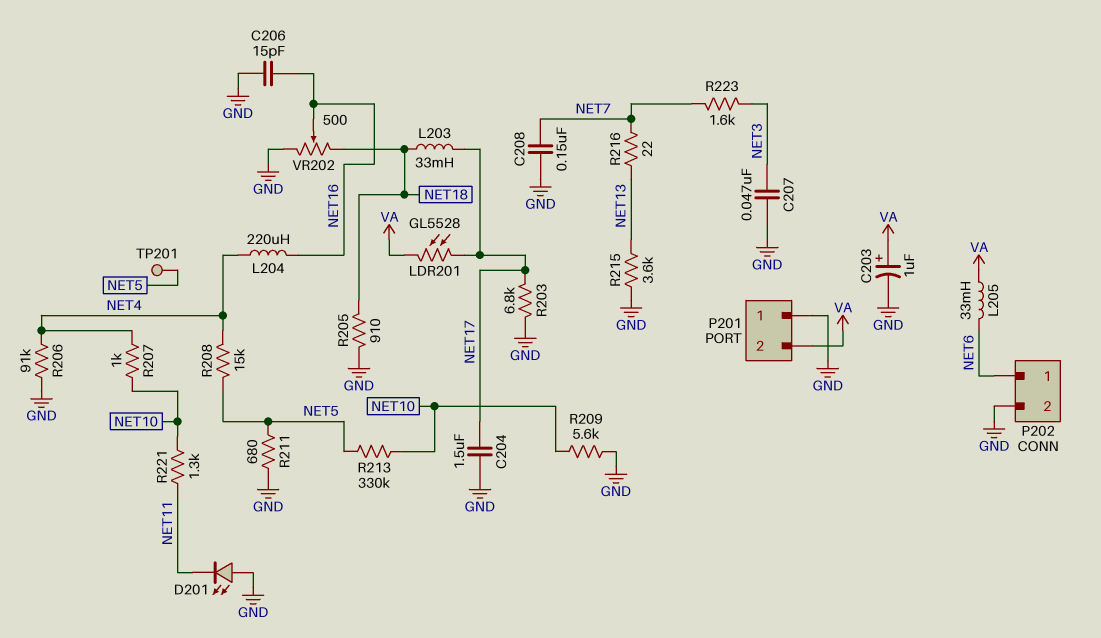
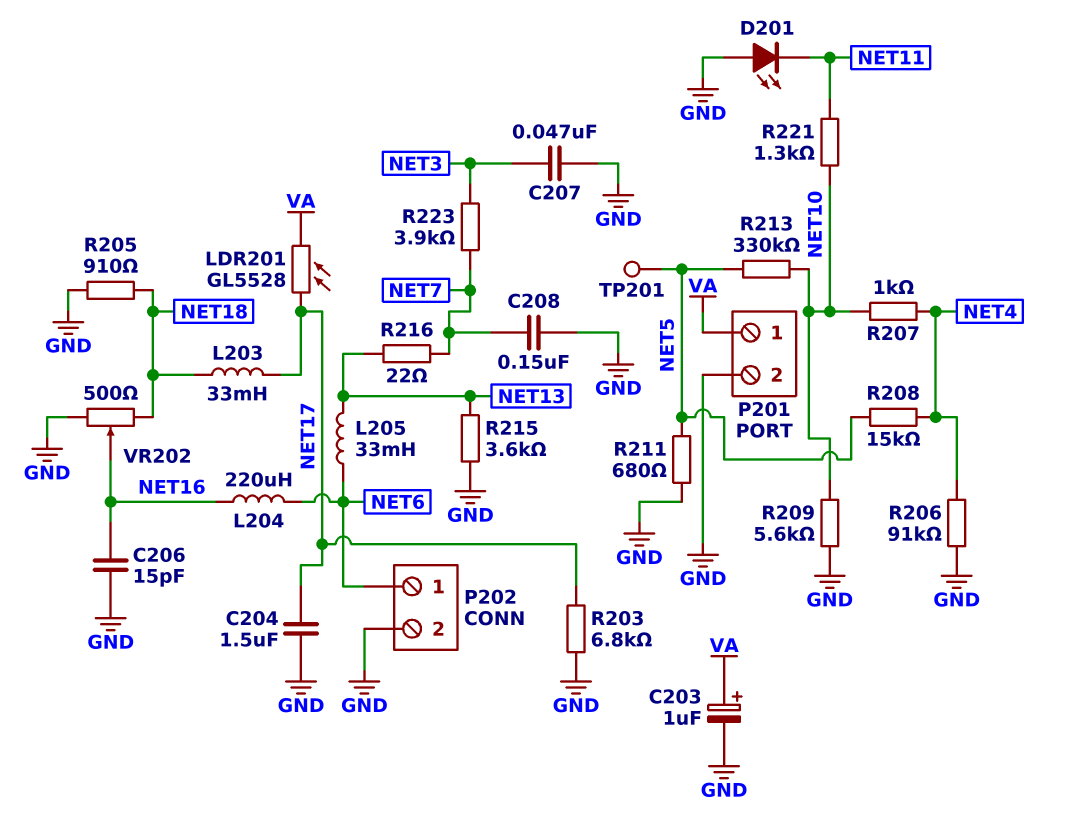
L204: 220uH (NET4, NET16) -> 220uH (NET6, NET16)
L205: 33mH (NET6, VA) -> 33mH (NET6, NET13)
P201 pin 1: GND -> VA
P201 pin 2: VA -> GND
R223: 1.6k (NET3, NET7) -> 3.9k (NET3, NET7)

